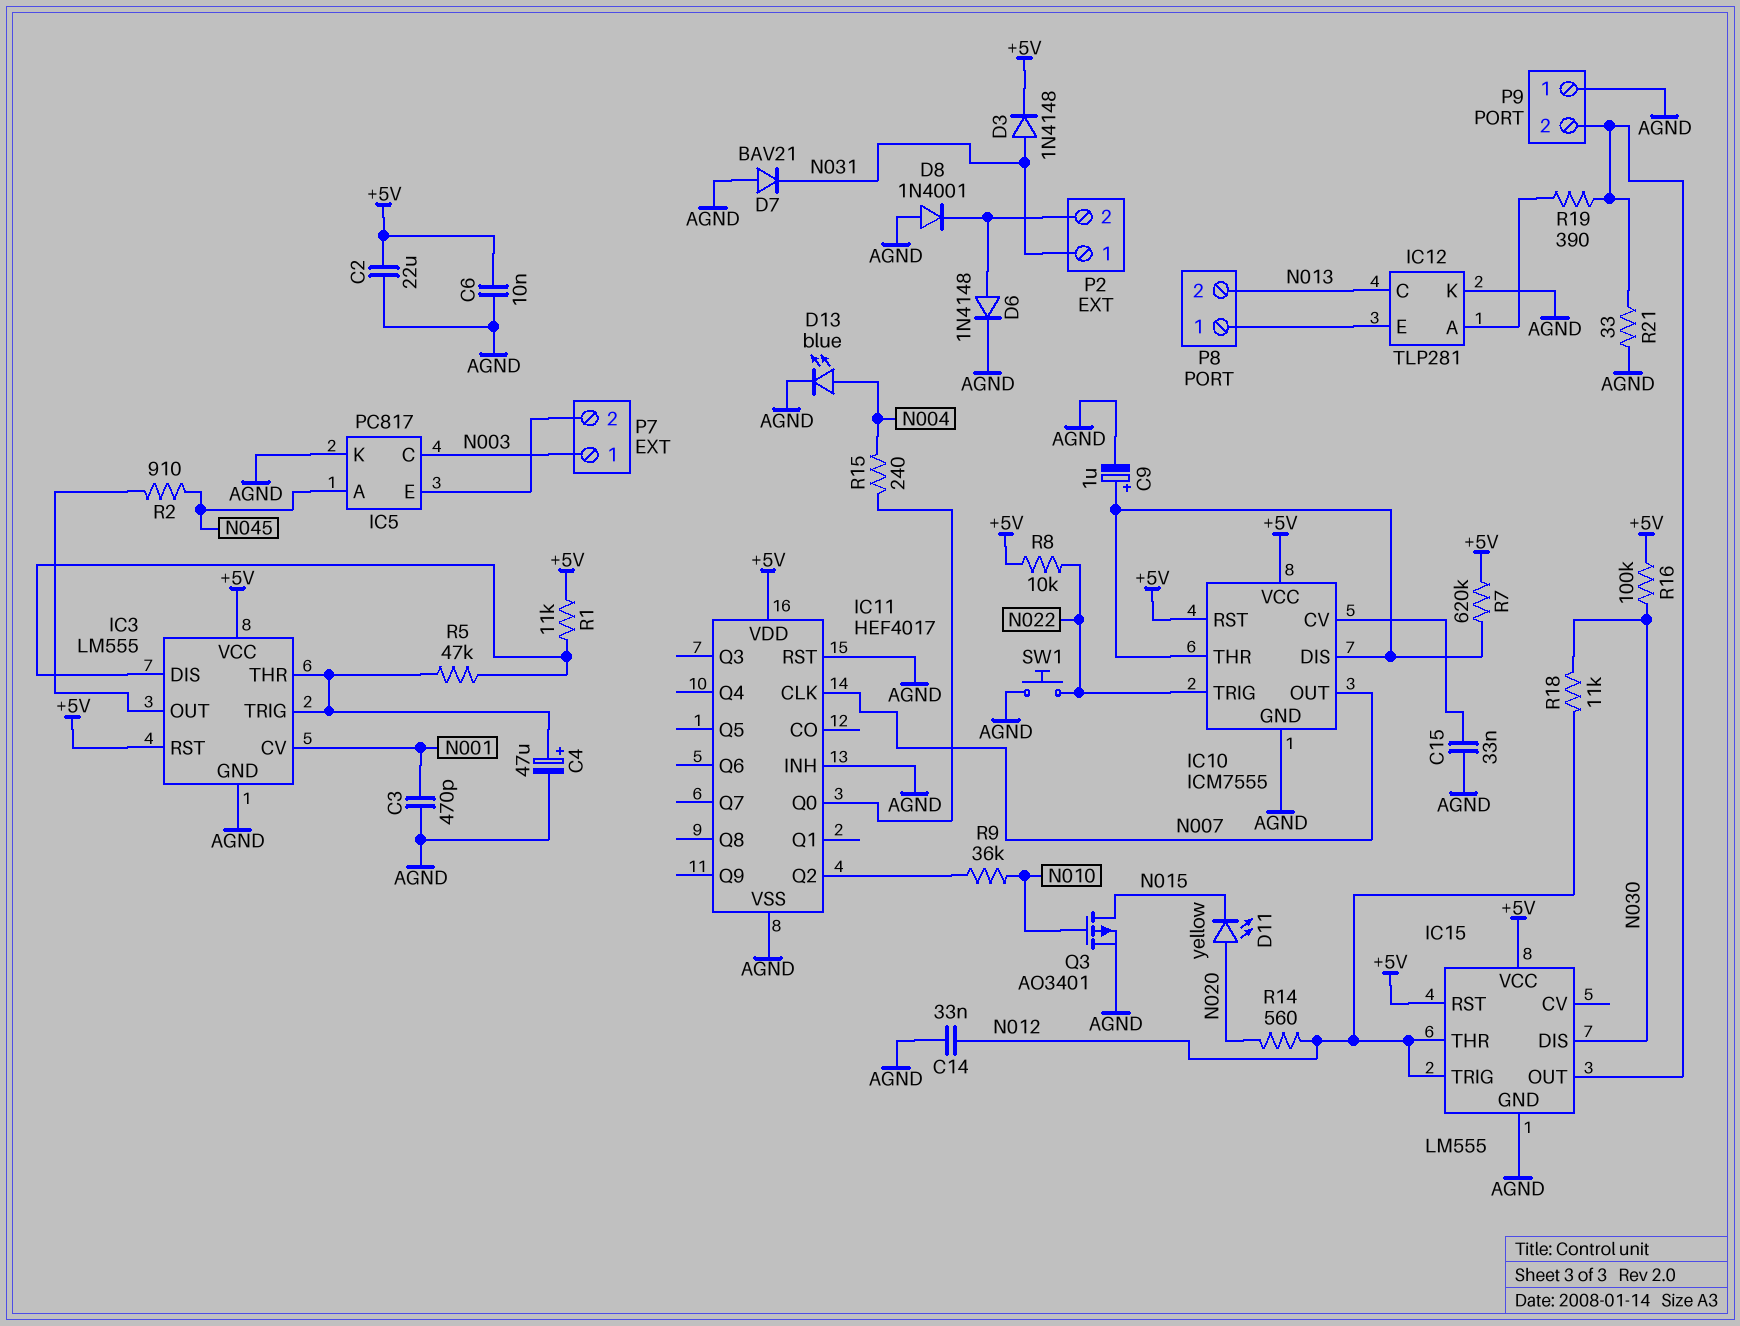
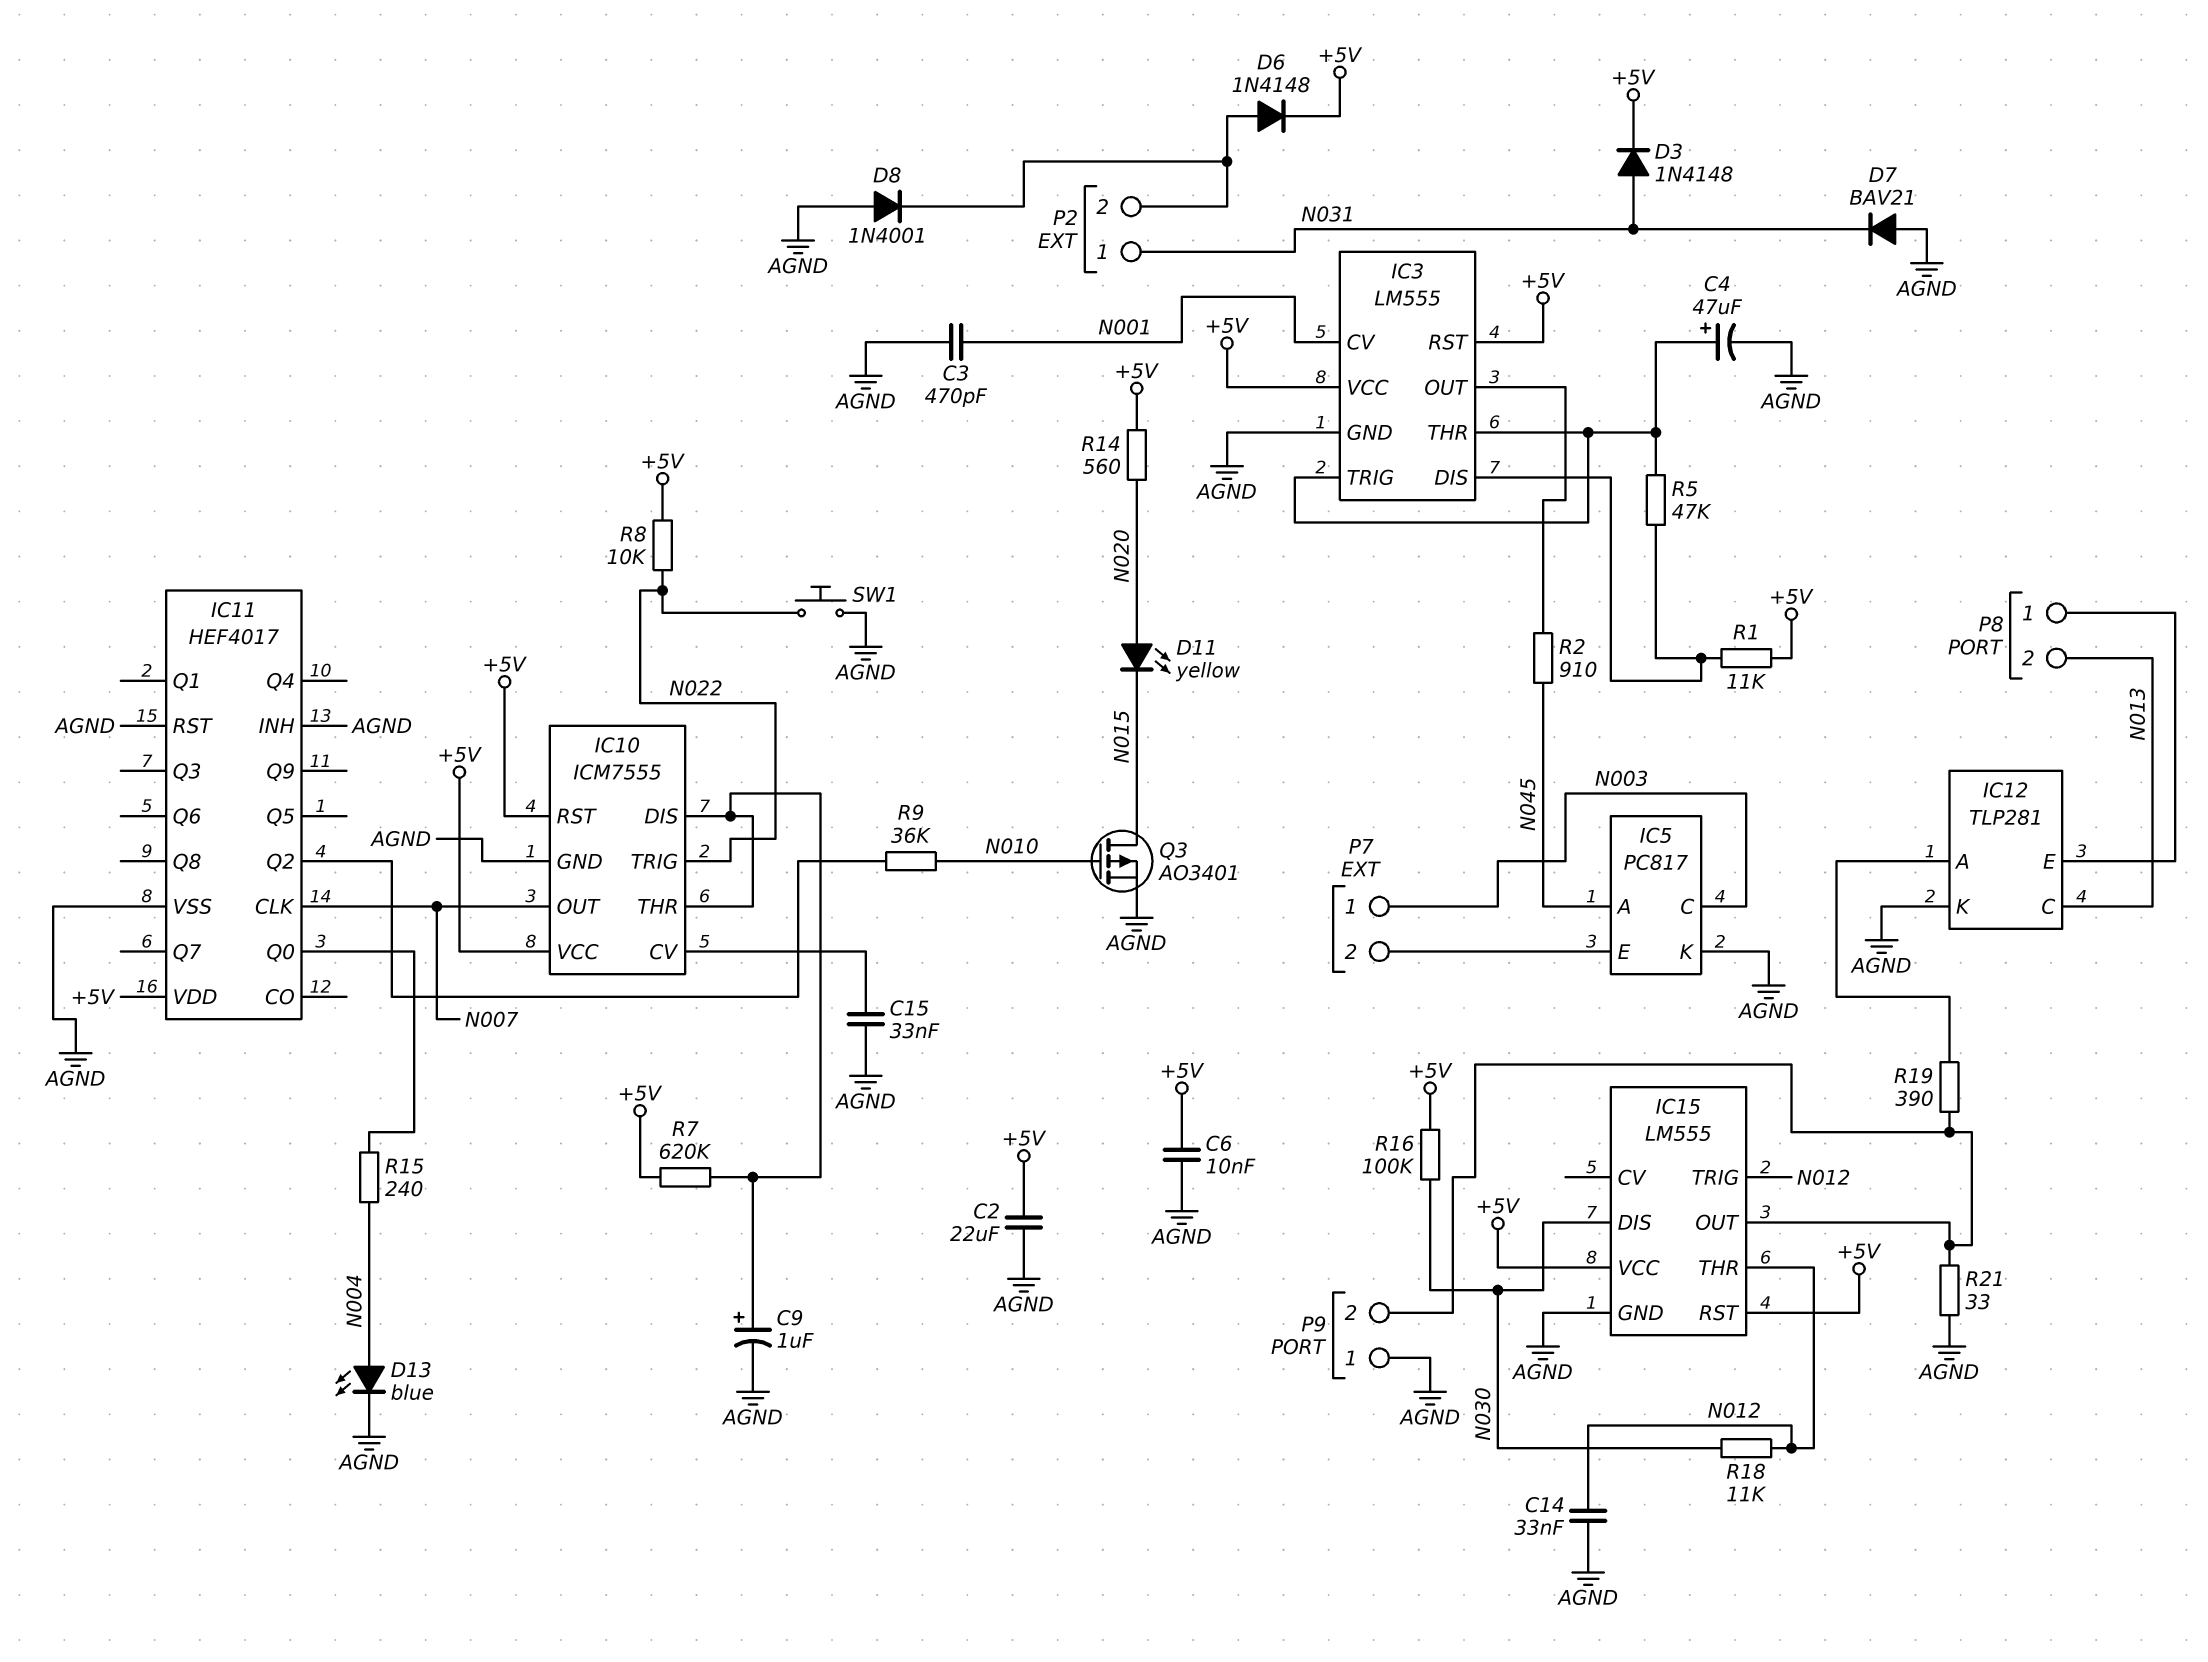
D6: diode 1N4148 (A P2/2, K AGND) -> diode 1N4148 (A P2/2, K +5V)
R14: 560 (N012, N020) -> 560 (+5V, N020)

